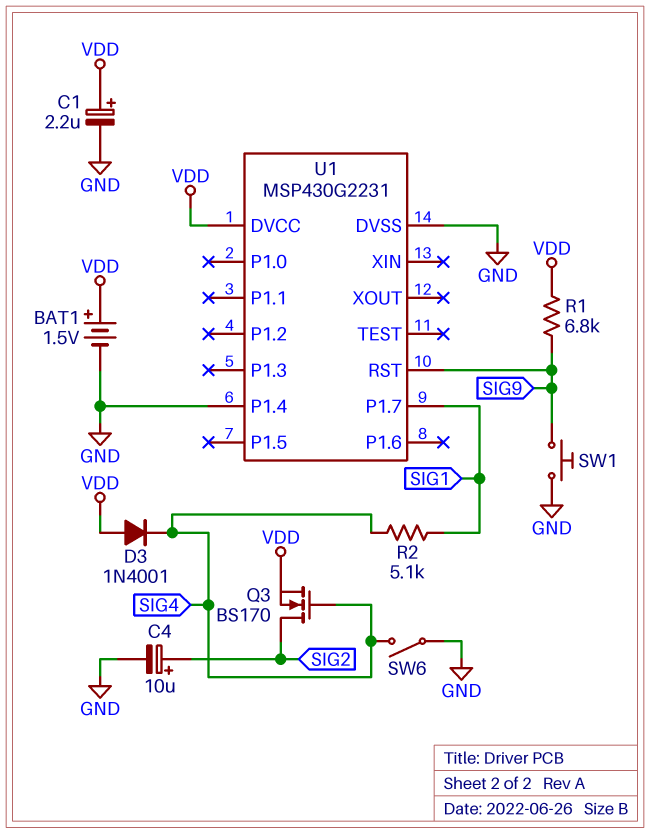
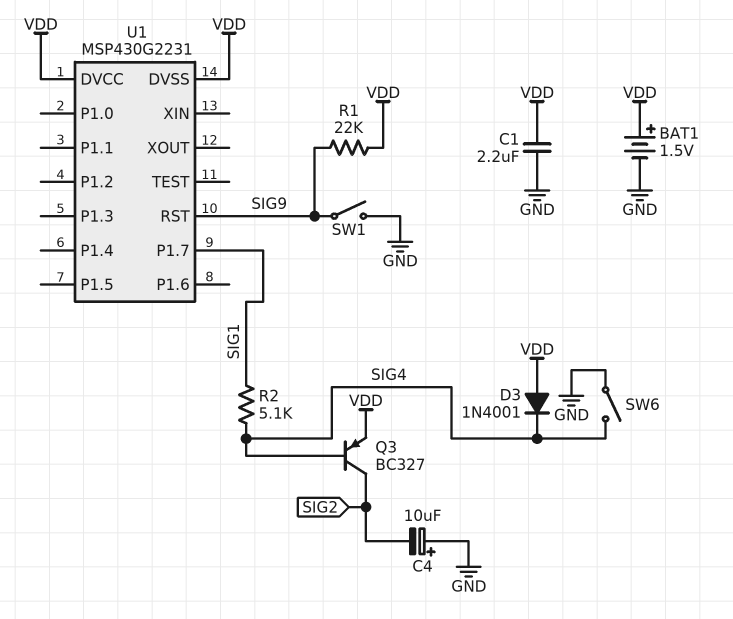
C1: 2.2uF (plus VDD, minus GND) -> 2.2uF (GND, VDD)
C4: 10uF (plus SIG2, minus GND) -> 10uF (plus GND, minus SIG2)
Q3: NMOS BS170 (G SIG4, D SIG2, S VDD) -> PNP BC327 (B SIG4, C SIG2, E VDD)
R1: 6.8k (SIG9, VDD) -> 22k (SIG9, VDD)
SW1: button (GND, SIG9) -> switch (GND, SIG9)
U1 pin DVSS: GND -> VDD
U1 pin P1.4: GND -> none

